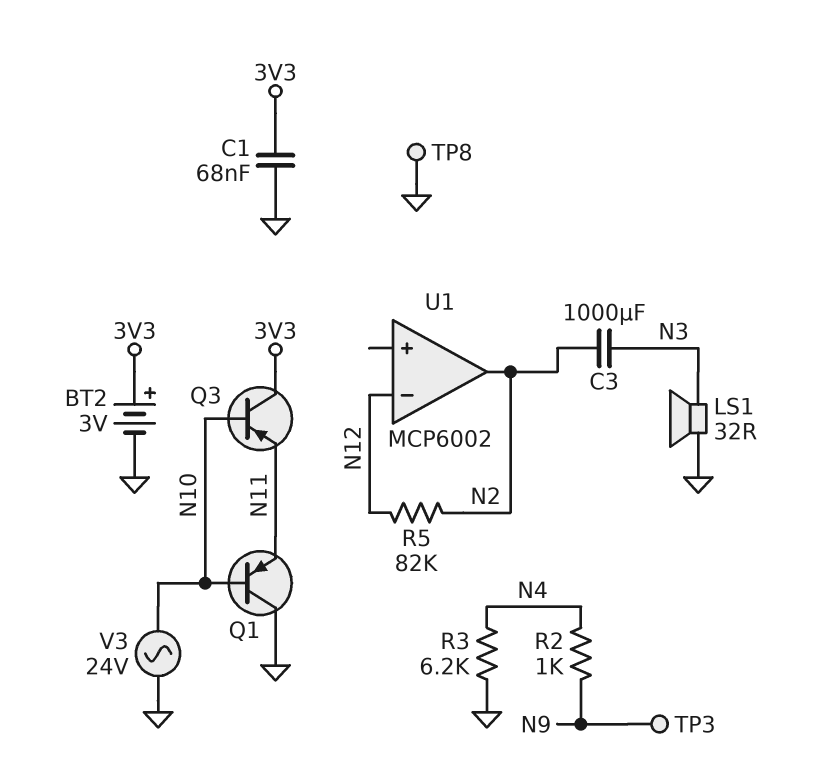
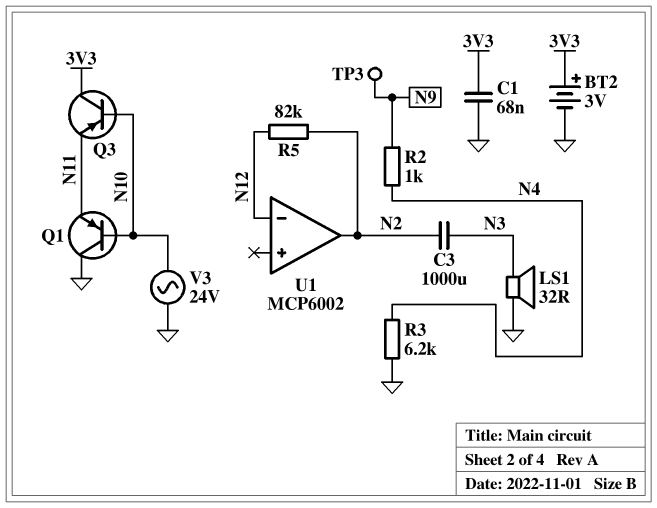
TP8: test point (GND) -> none

